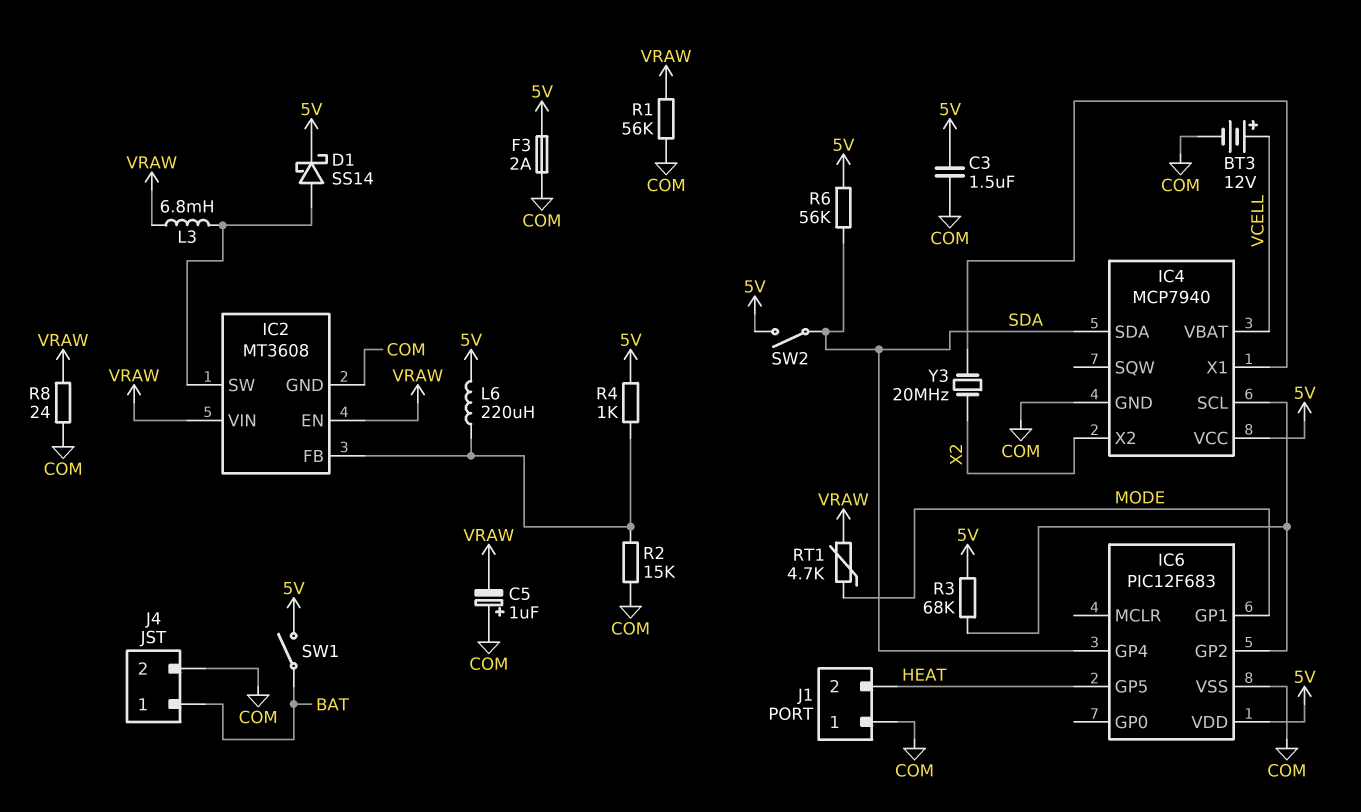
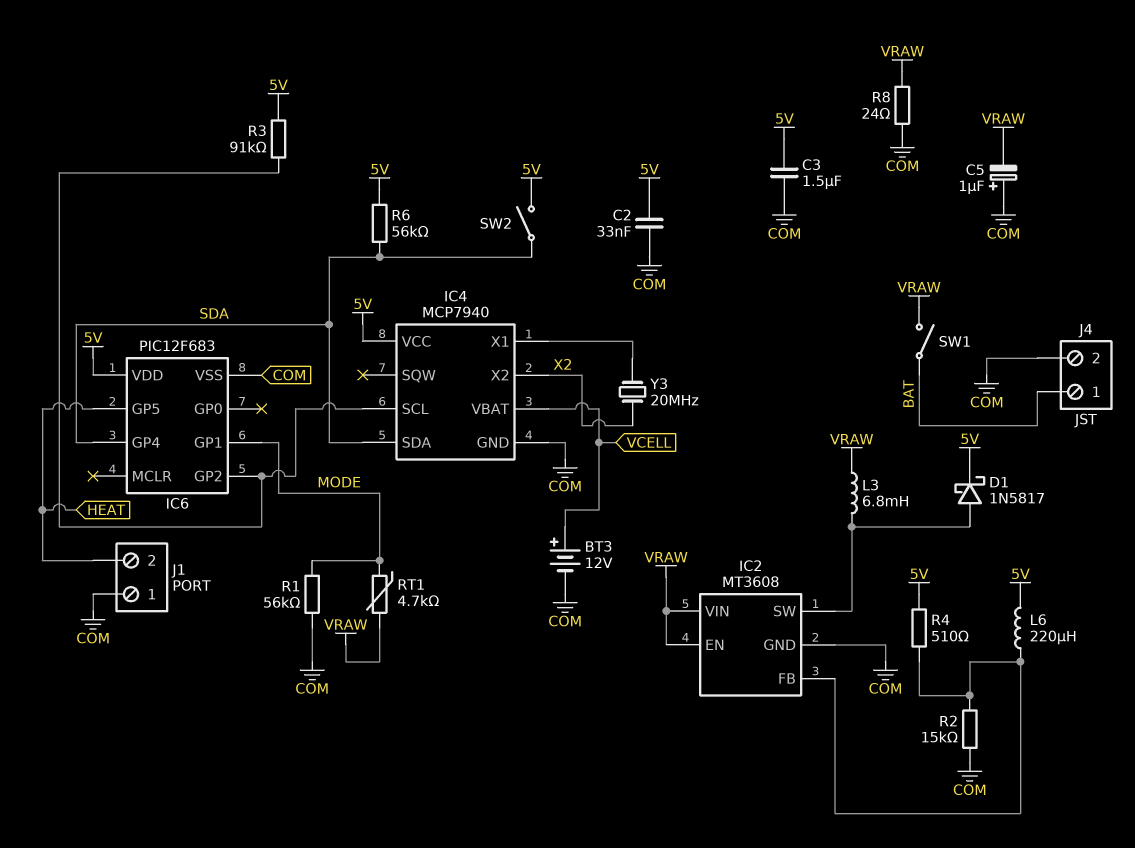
C2: none -> 33nF (5V, COM)
D1: schottky SS14 (A IC2/SW, K 5V) -> schottky 1N5817 (A IC2/SW, K 5V)
F3: 2A (5V, COM) -> none
R1: 56k (COM, VRAW) -> 56k (COM, MODE)
R3: 68k (5V, IC4/SCL) -> 91k (5V, IC4/SCL)
R4: 1k (5V, IC2/FB) -> 510 (5V, IC2/FB)
SW1: switch (5V, BAT) -> switch (BAT, VRAW)

